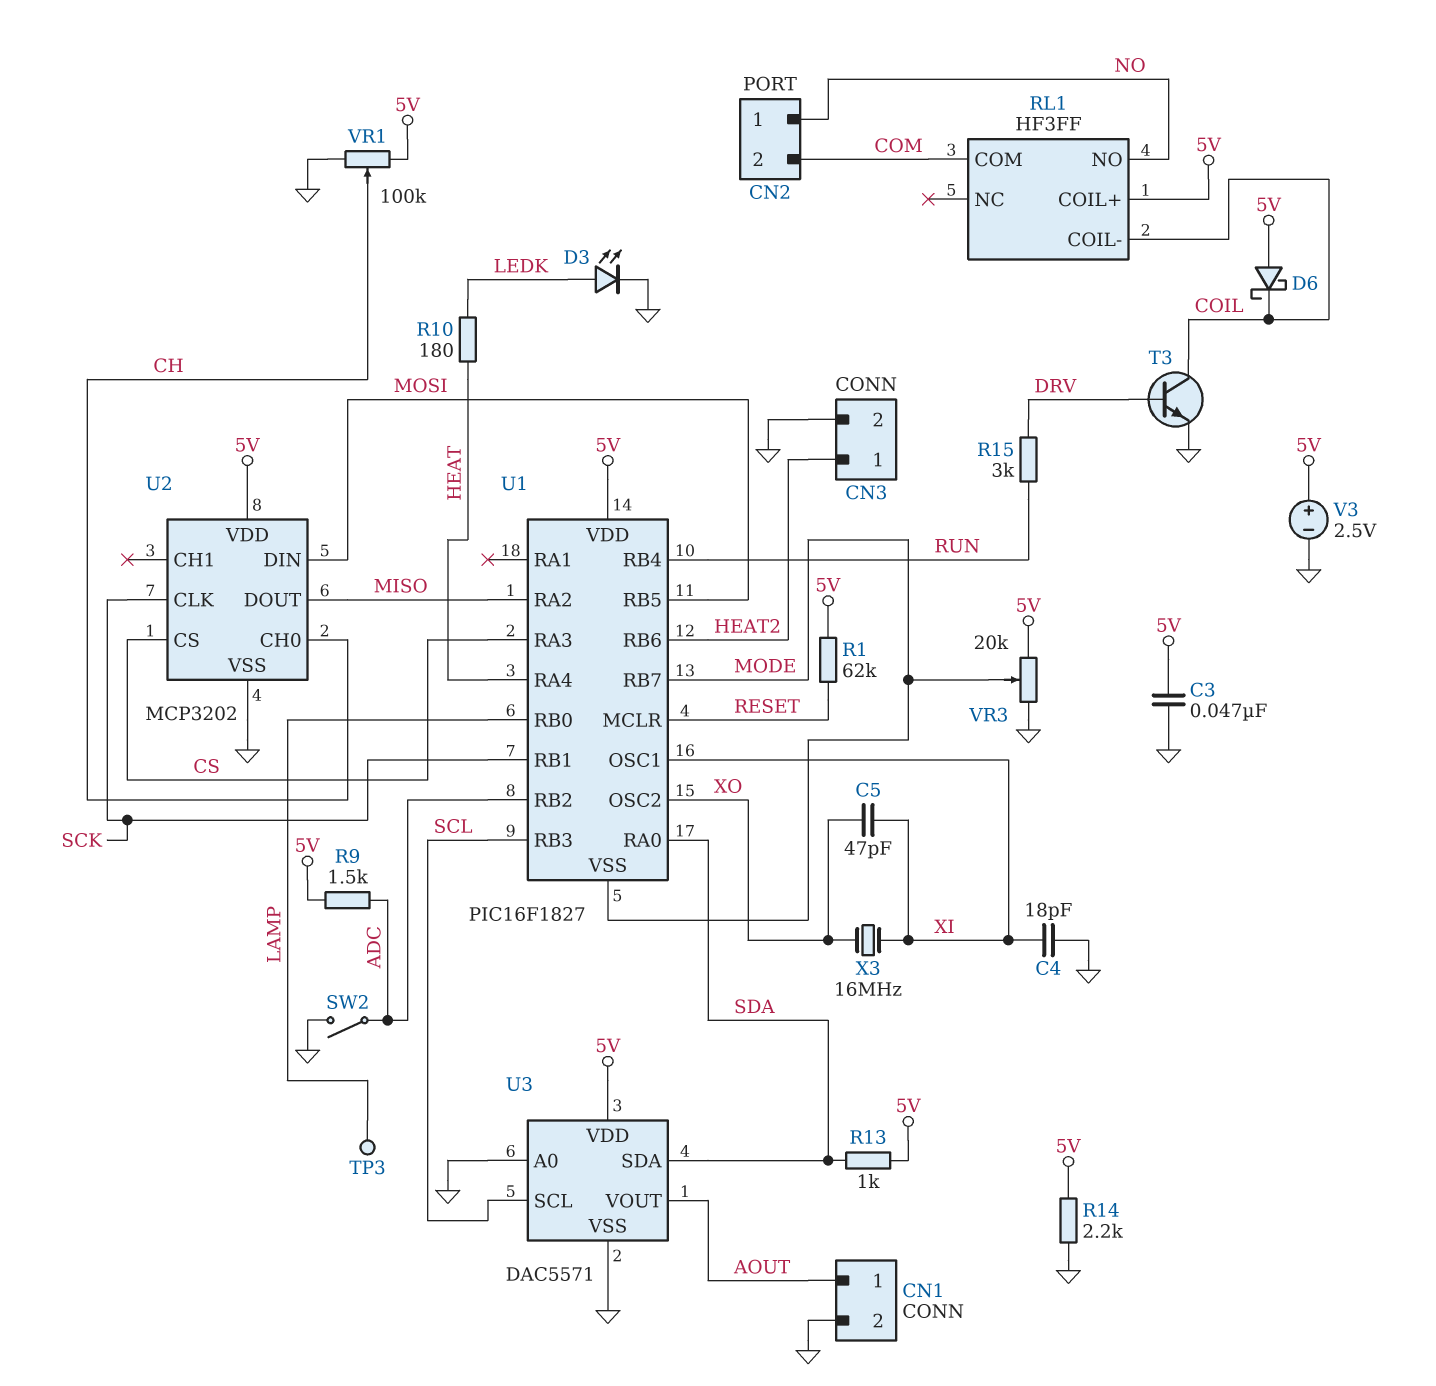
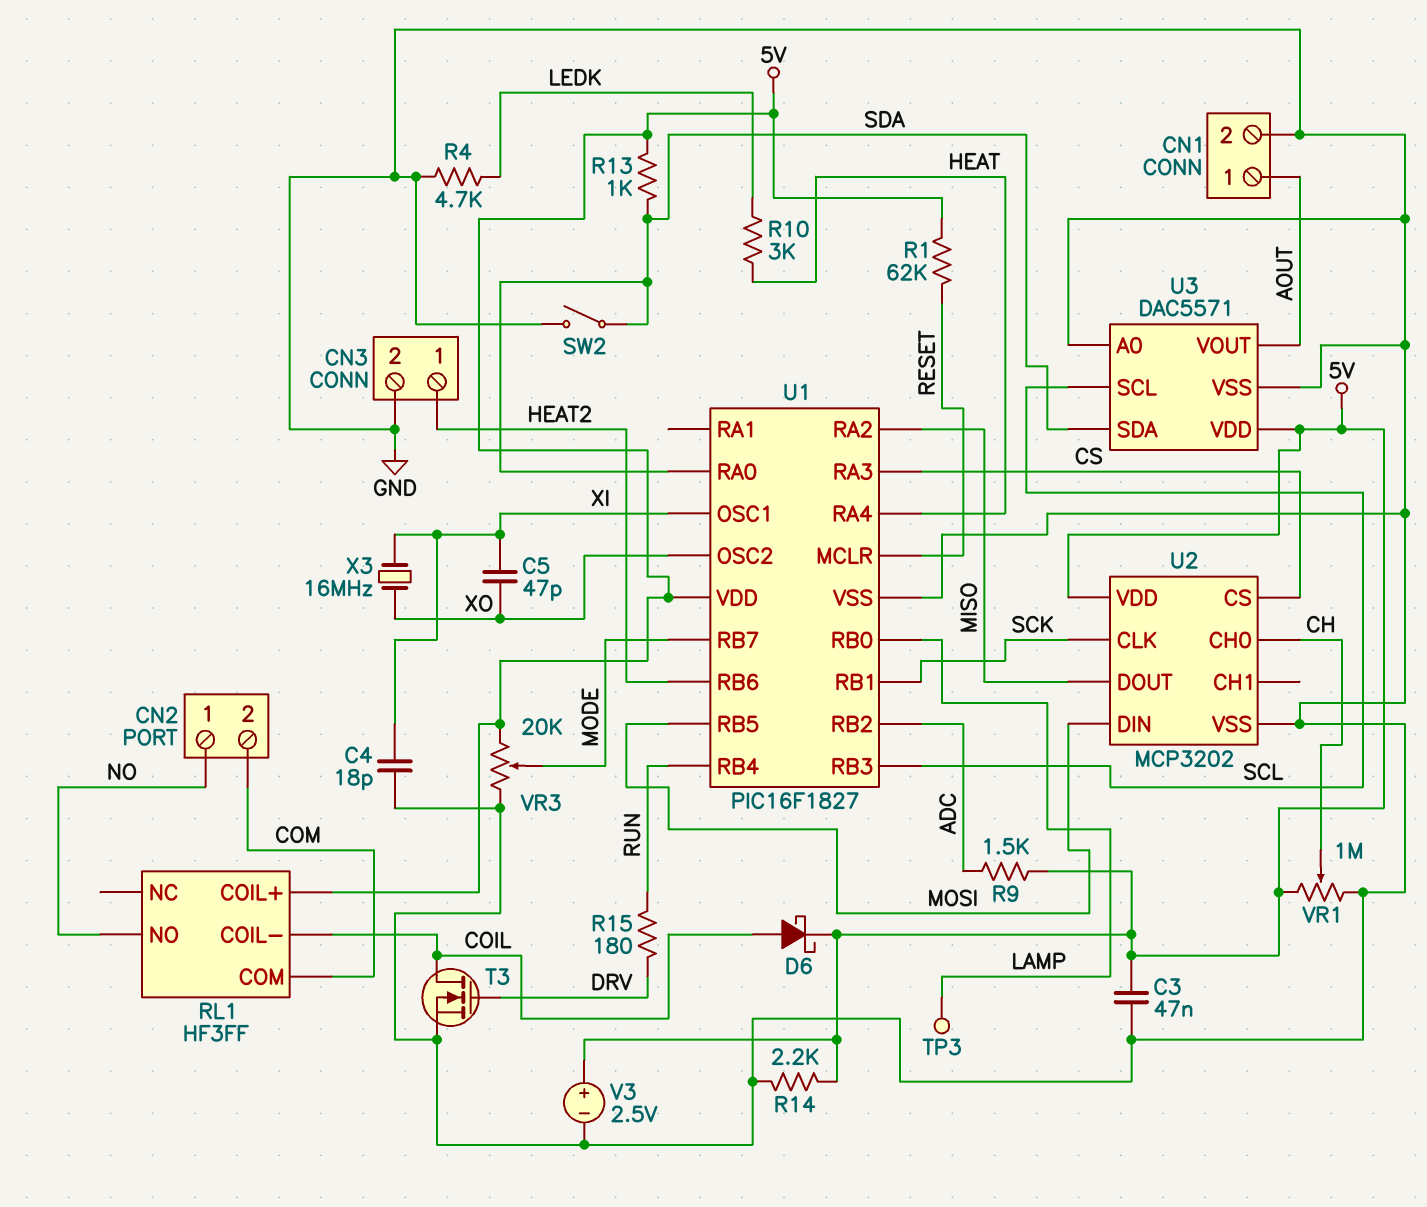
D3: LED (A LEDK, K GND) -> none
D6: schottky (A 5V, K COIL) -> schottky (A COIL, K 5V)
R4: none -> 4.7k (GND, LEDK)
R10: 180 (HEAT, LEDK) -> 3k (HEAT, LEDK)
R15: 3k (DRV, RUN) -> 180 (DRV, RUN)
SW2: switch (ADC, GND) -> switch (GND, SDA)
T3: NPN (B DRV, C COIL, E GND) -> NMOS (G DRV, D COIL, S GND)
U1 pin VSS: MODE -> GND
VR1: 100k (5V, GND, wiper CH) -> 1M (5V, GND, wiper CH)

